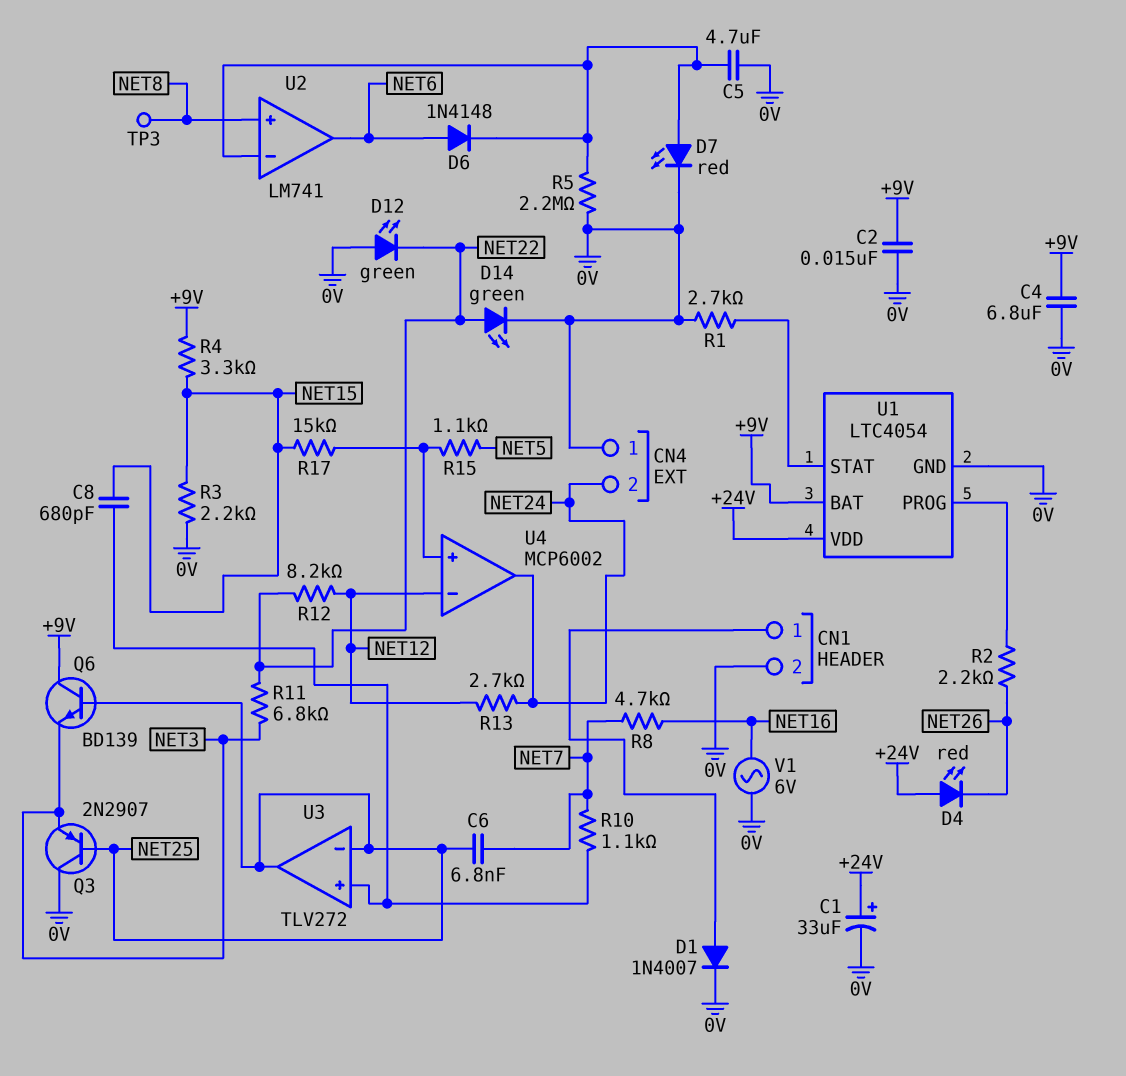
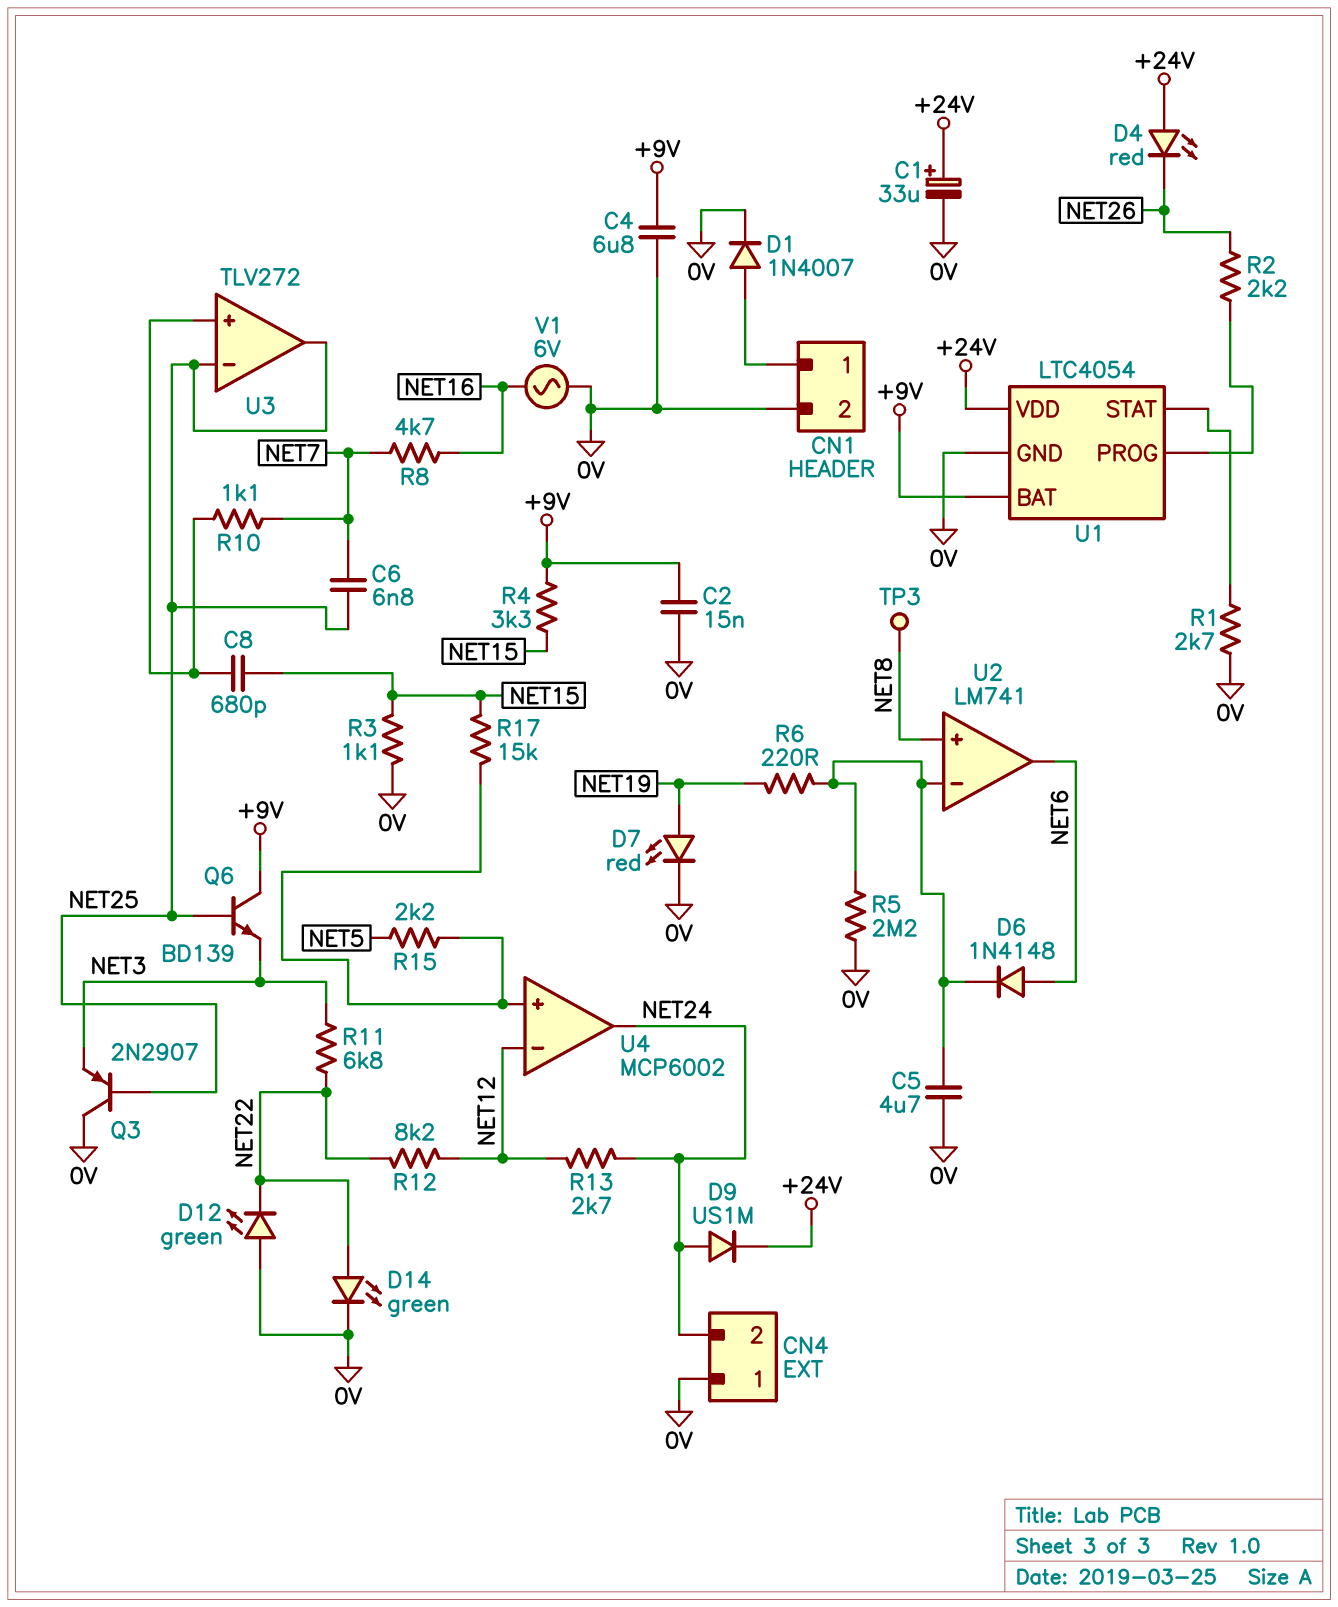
D7: LED red (A U2/in-, K 0V) -> LED red (A NET19, K 0V)
D9: none -> diode US1M (A NET24, K +24V)
R3: 2.2k (0V, NET15) -> 1.1k (0V, NET15)
R6: none -> 220 (NET19, U2/in-)
R15: 1.1k (NET5, U4/in+) -> 2.2k (NET5, U4/in+)

